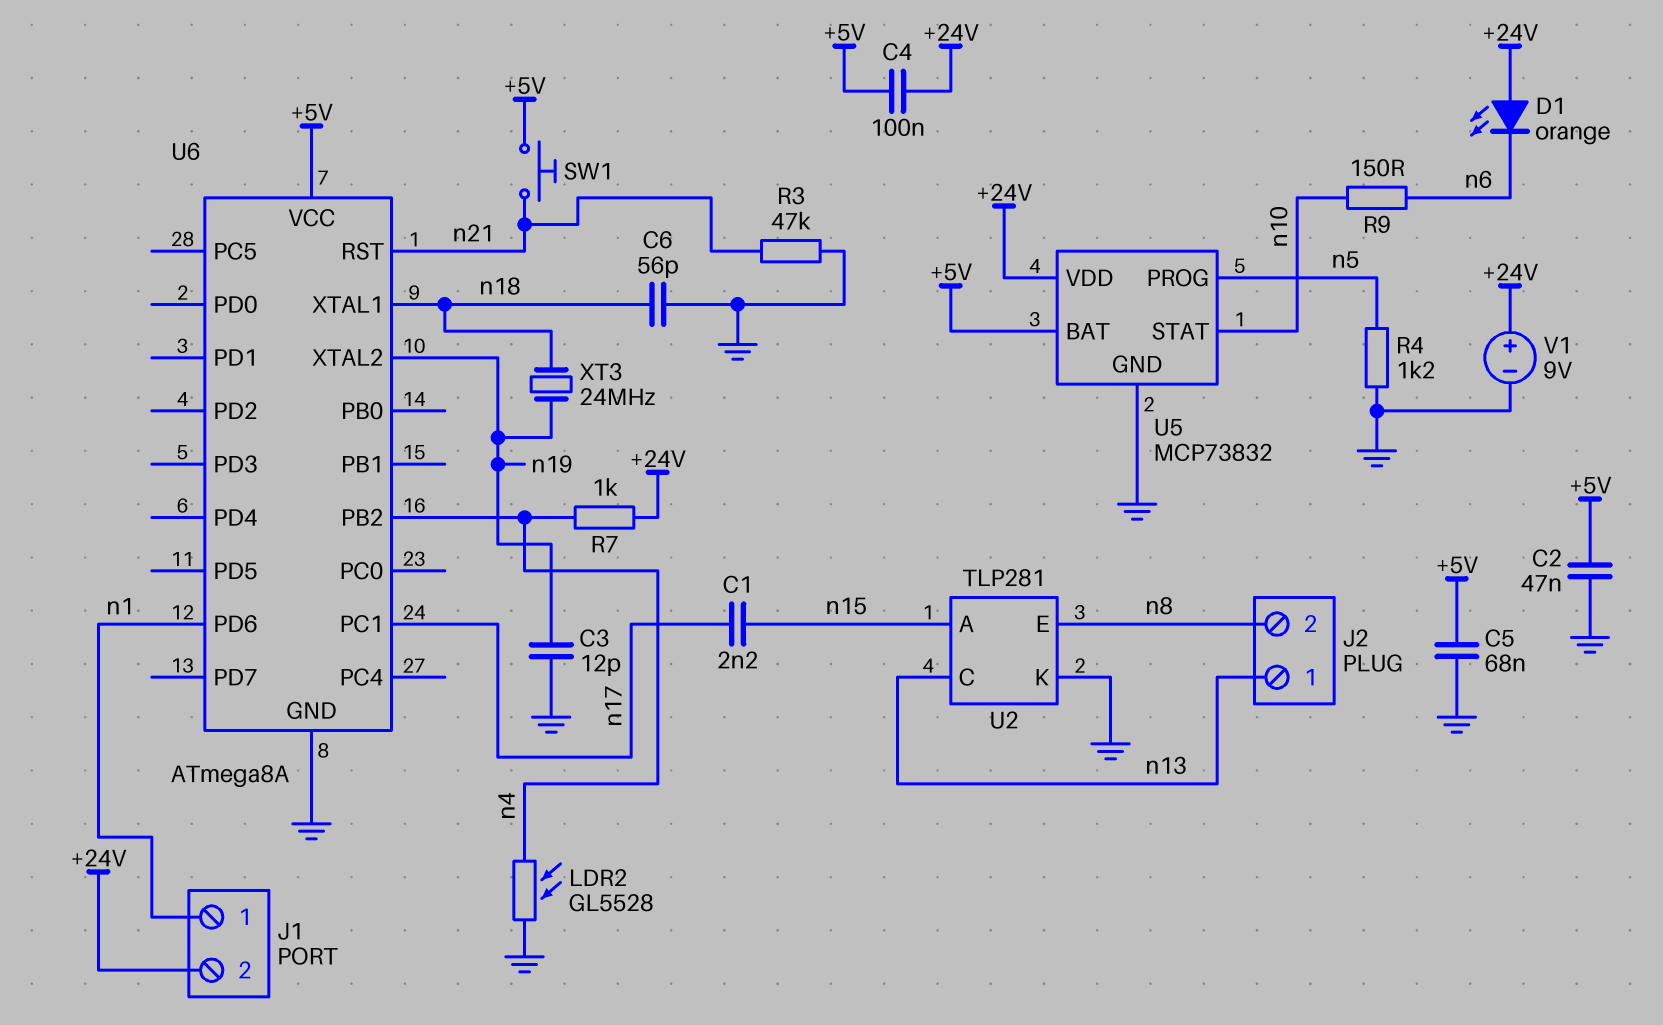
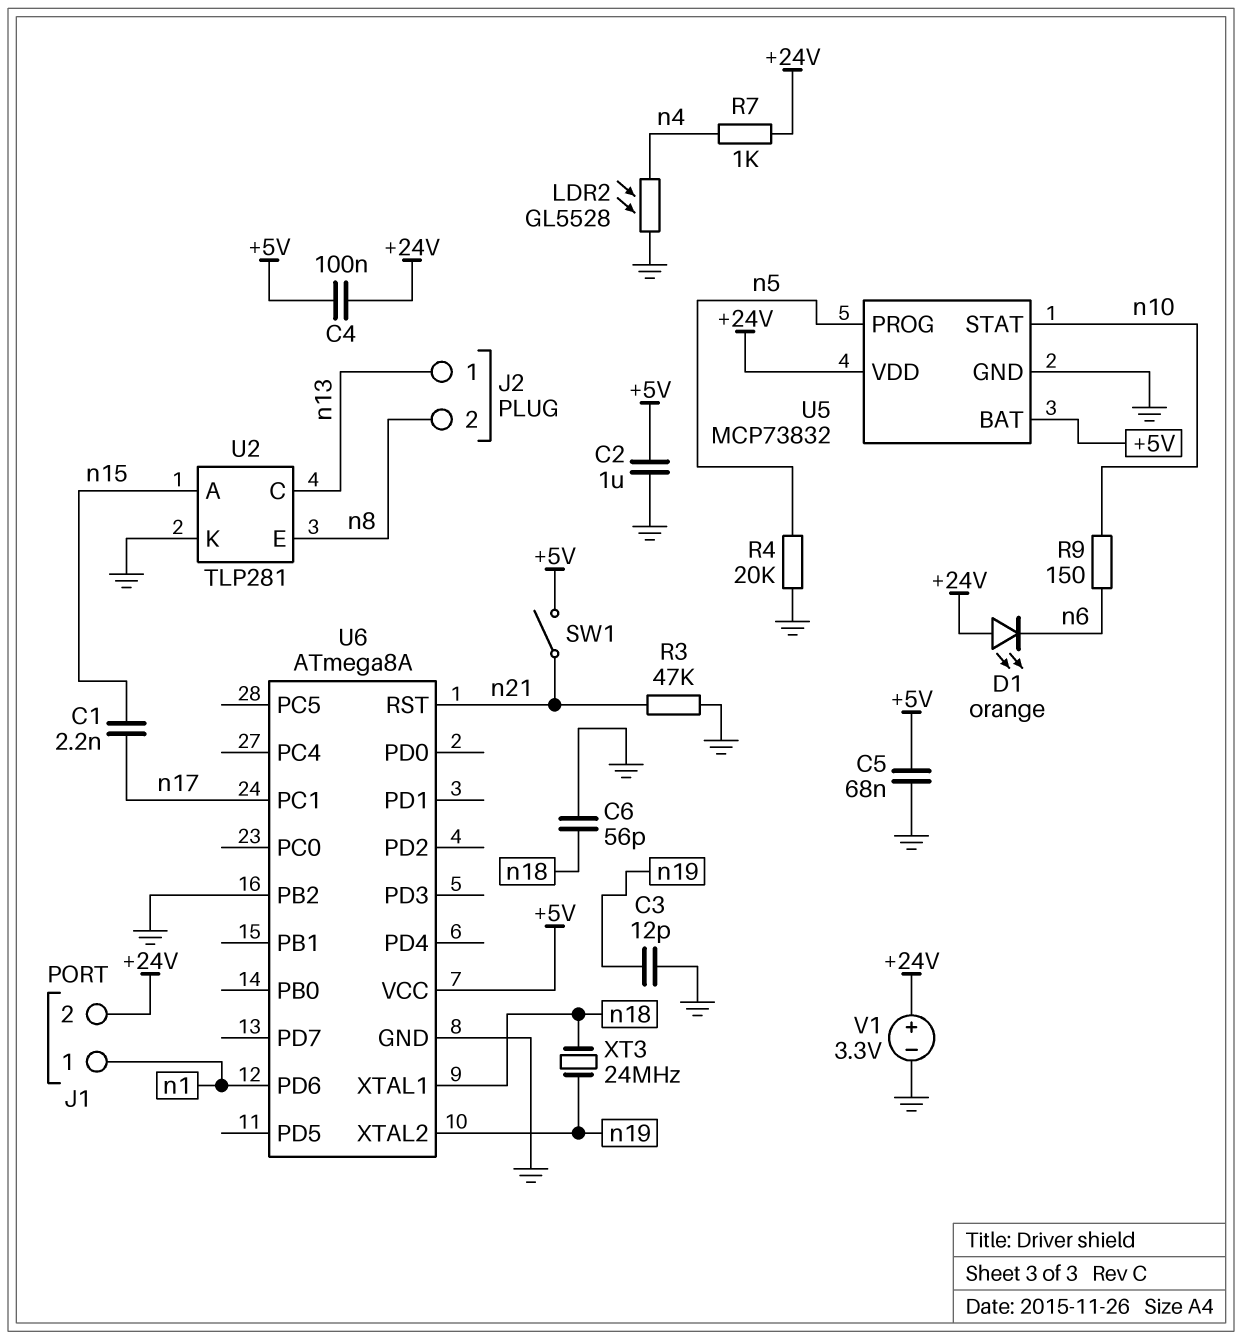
C2: 47nF (+5V, GND) -> 1uF (+5V, GND)
R4: 1.2k (GND, n5) -> 20k (GND, n5)
SW1: button (+5V, n21) -> switch (+5V, n21)
U6 pin PB2: n4 -> GND
V1: 9V (plus +24V, minus GND) -> 3.3V (plus +24V, minus GND)

